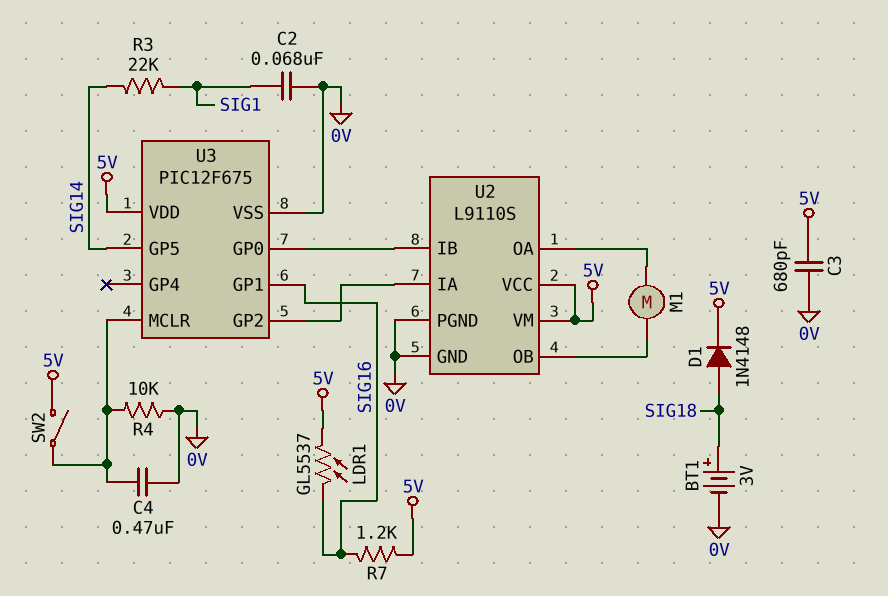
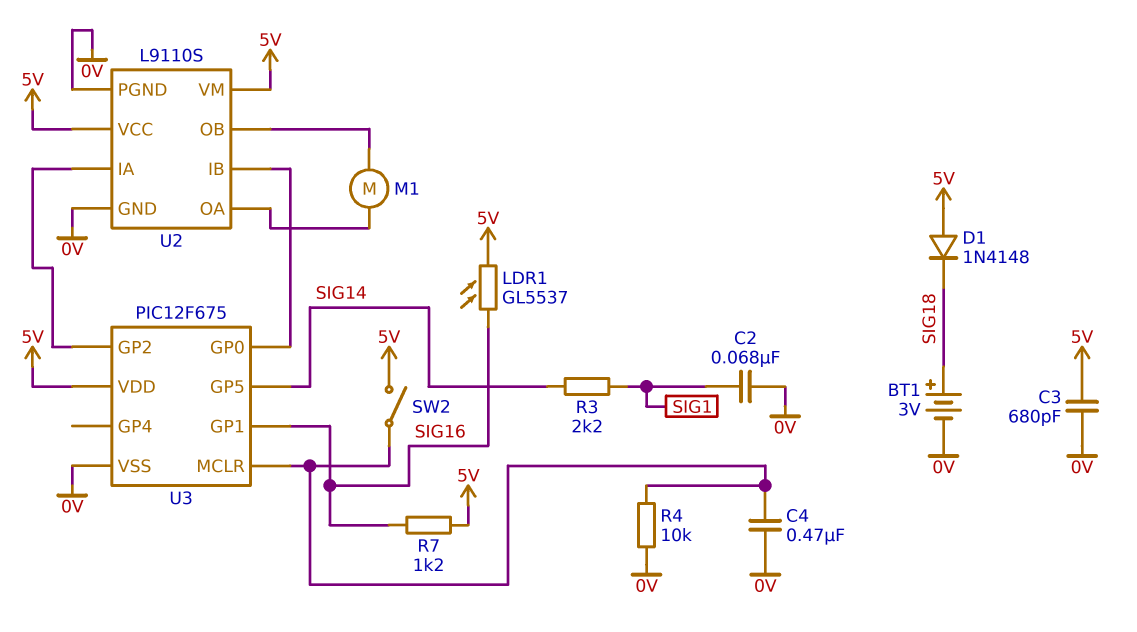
D1: diode 1N4148 (A SIG18, K 5V) -> diode 1N4148 (A 5V, K SIG18)
R3: 22k (SIG1, SIG14) -> 2.2k (SIG1, SIG14)

